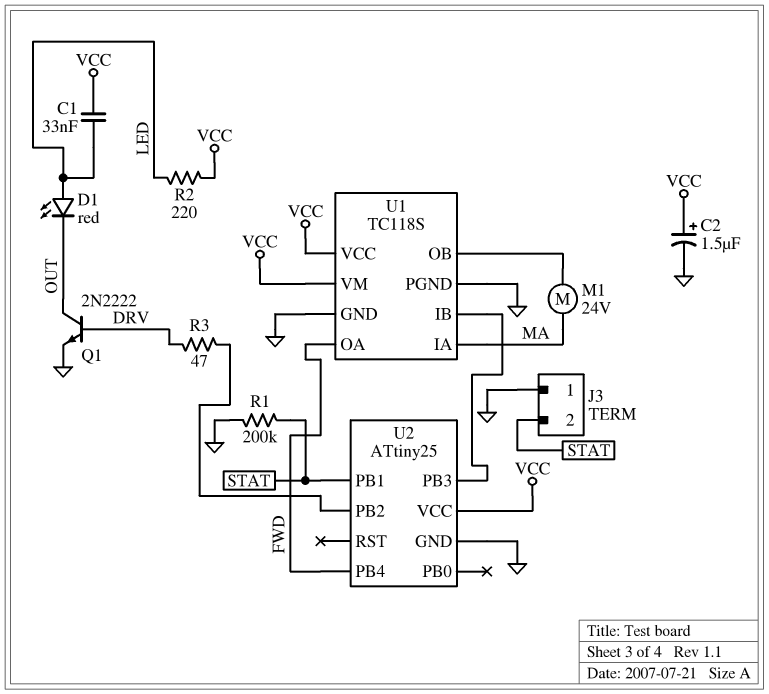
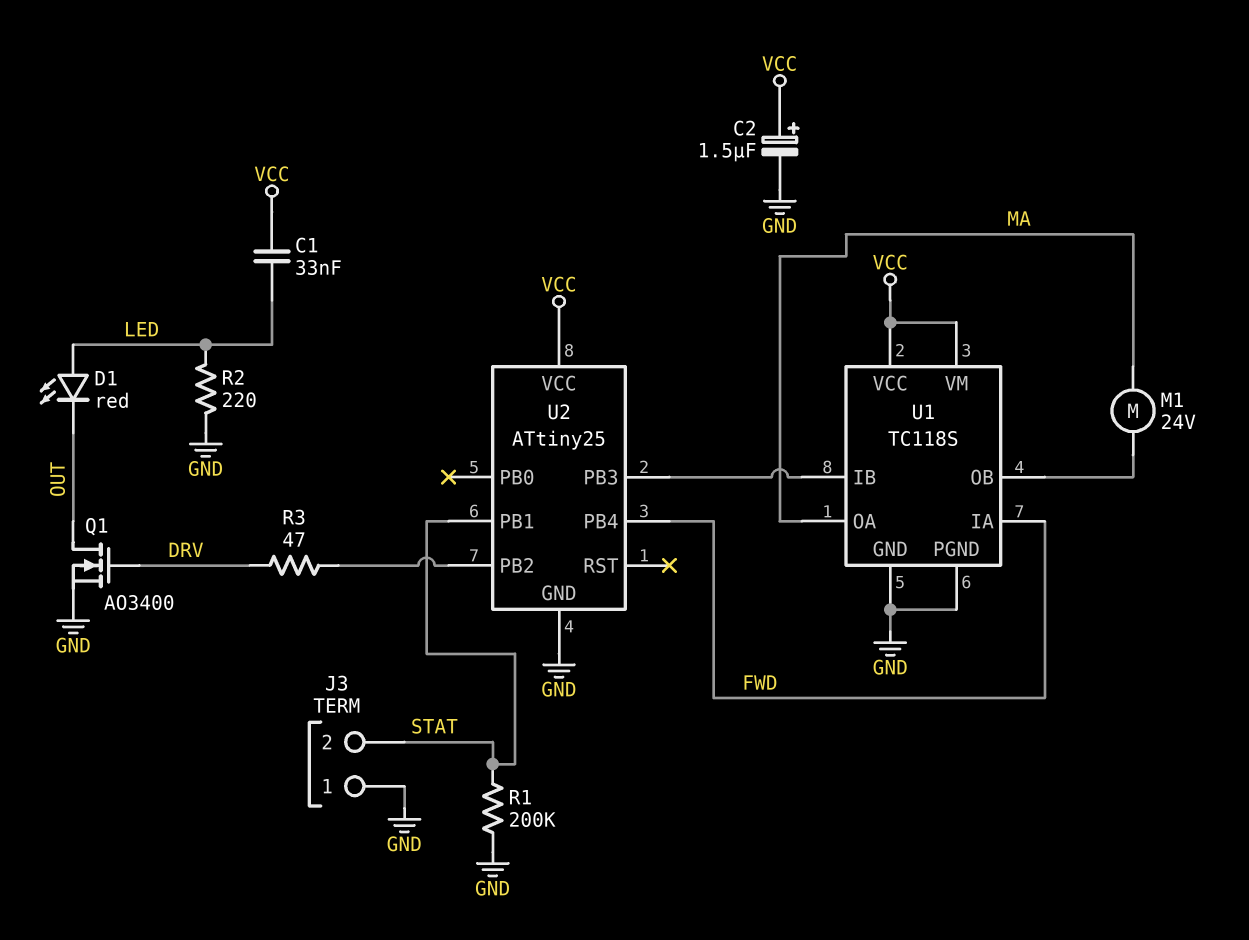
Q1: NPN 2N2222 (B DRV, C OUT, E GND) -> NMOS AO3400 (G DRV, D OUT, S GND)
R2: 220 (LED, VCC) -> 220 (GND, LED)
U1 pin IA: MA -> FWD
U1 pin OA: FWD -> MA

